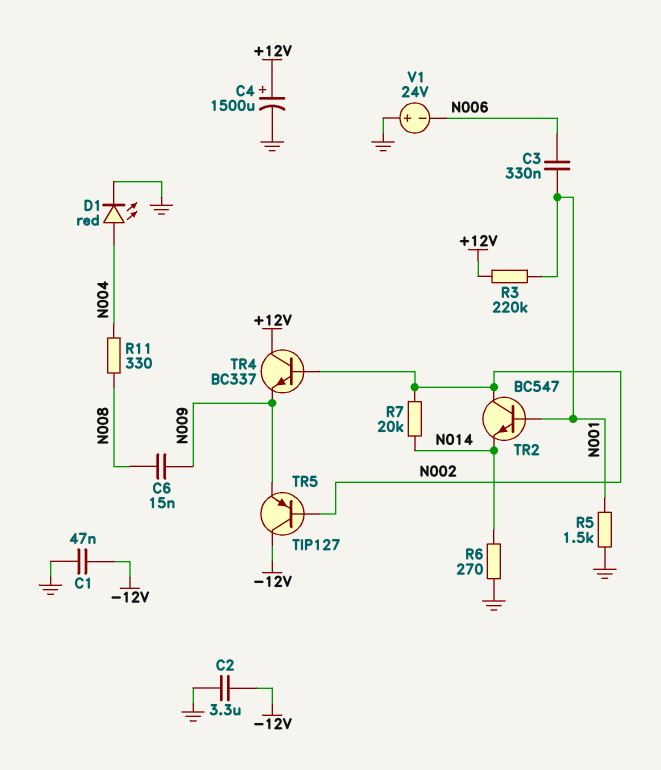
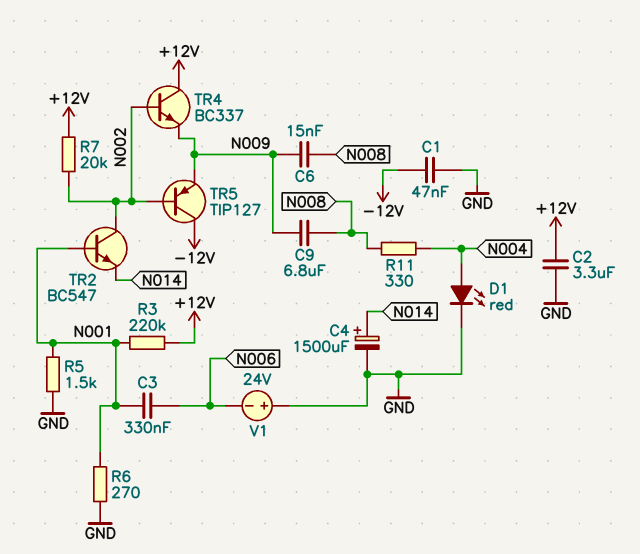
C2: 3.3uF (-12V, GND) -> 3.3uF (+12V, GND)
C4: 1500uF (plus +12V, minus GND) -> 1500uF (plus N014, minus GND)
C9: none -> 6.8uF (N008, N009)
R6: 270 (GND, N014) -> 270 (GND, N001)
R7: 20k (N002, N014) -> 20k (+12V, N002)

